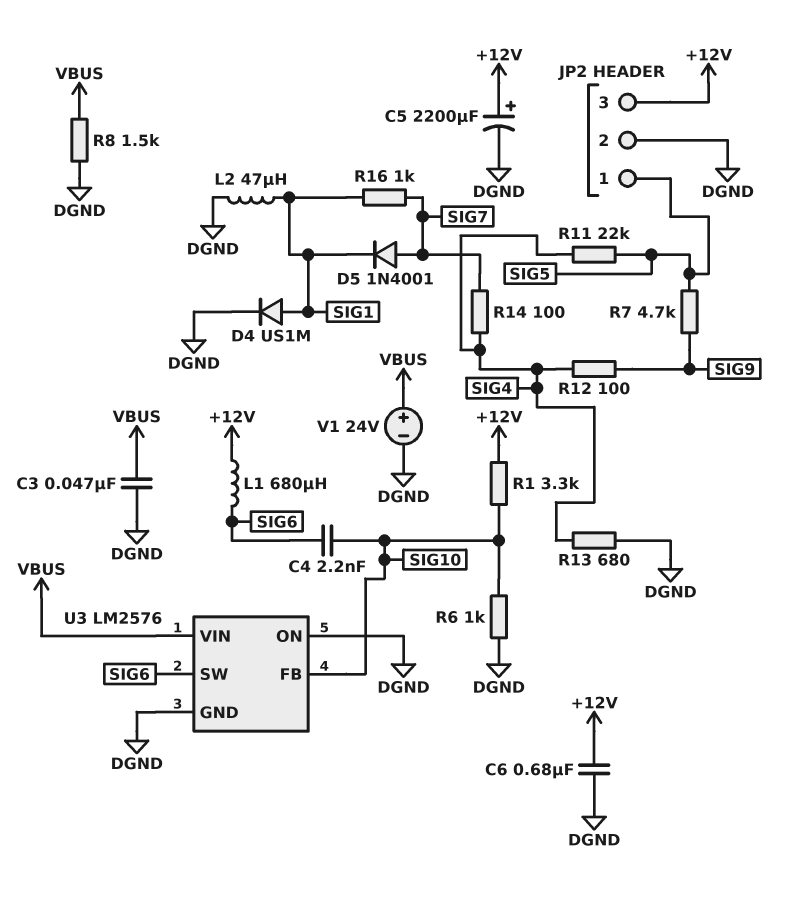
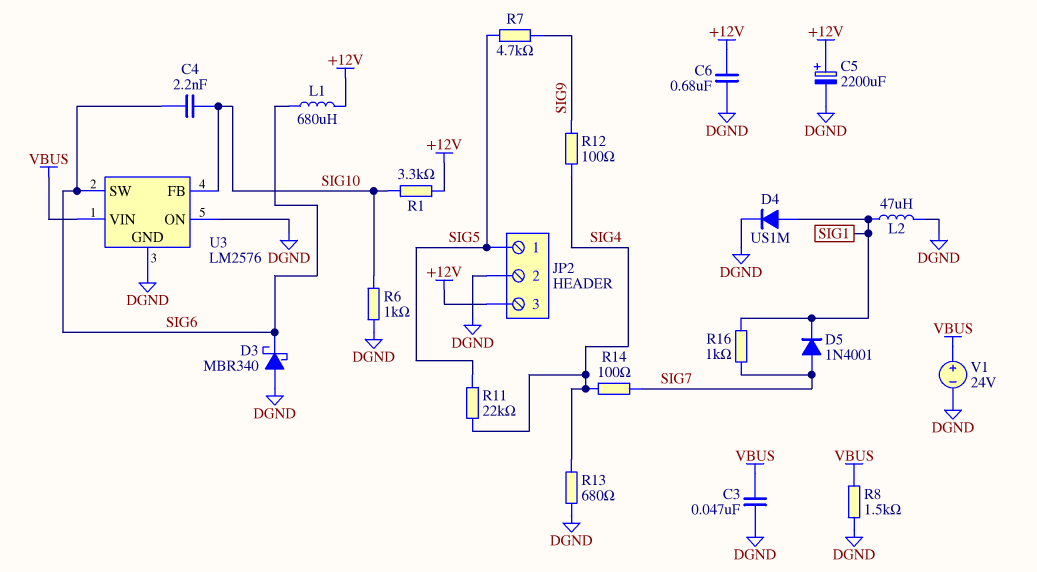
D3: none -> schottky MBR340 (A DGND, K SIG6)

